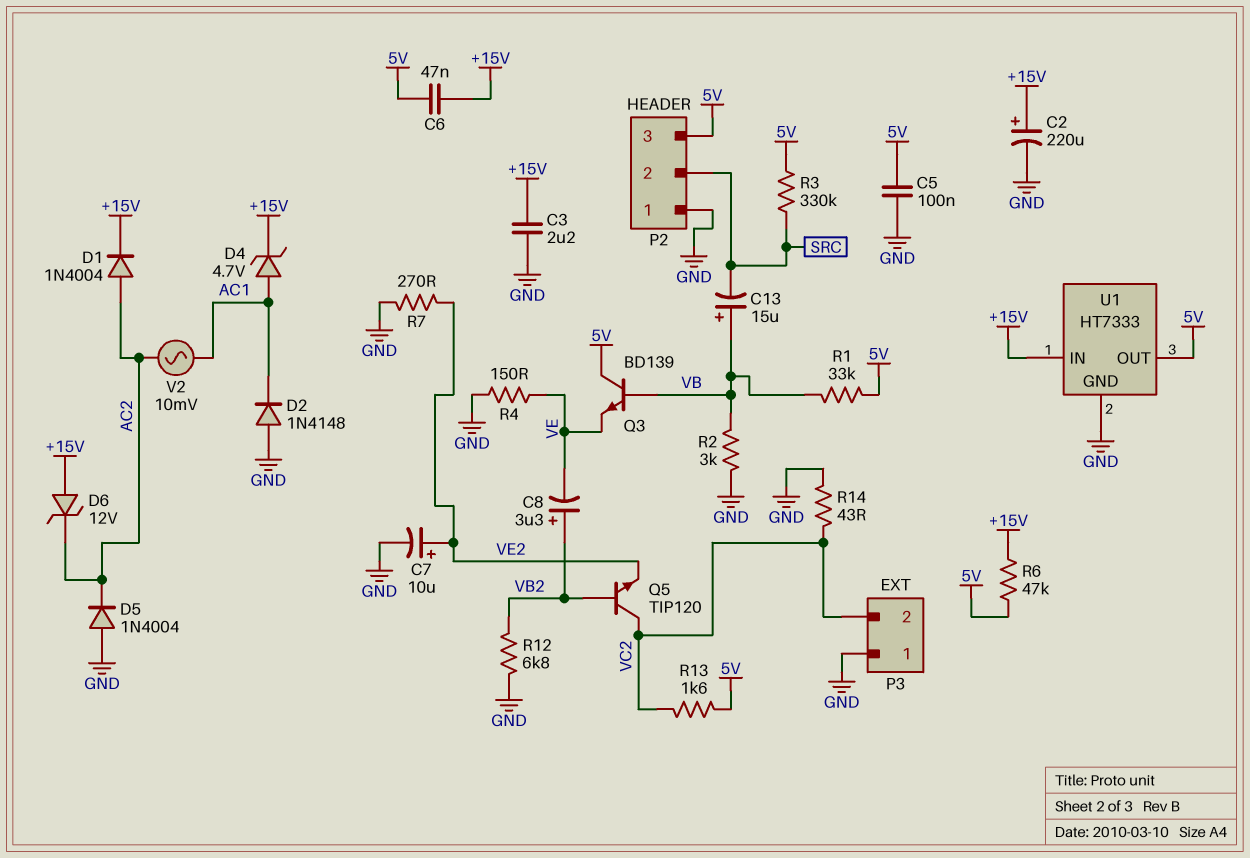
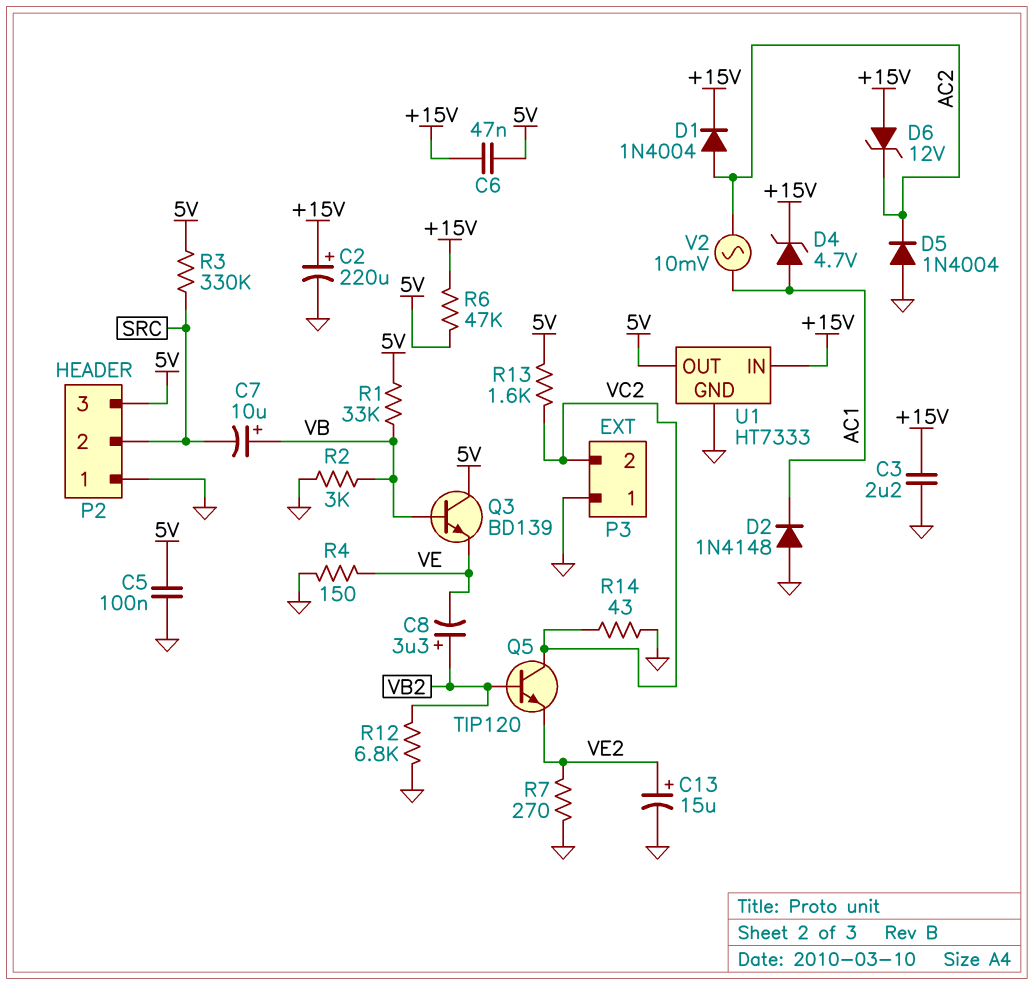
C7: 10uF (plus VE2, minus GND) -> 10uF (plus VB, minus SRC)
C13: 15uF (plus VB, minus SRC) -> 15uF (plus VE2, minus GND)

